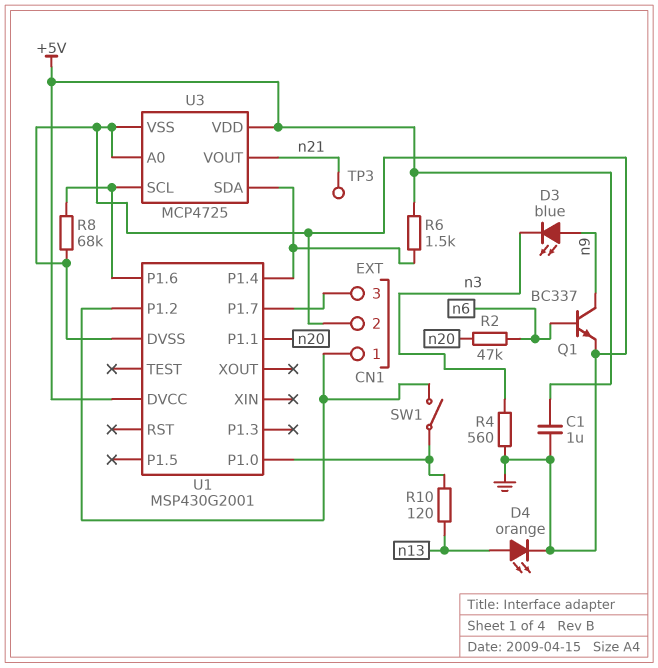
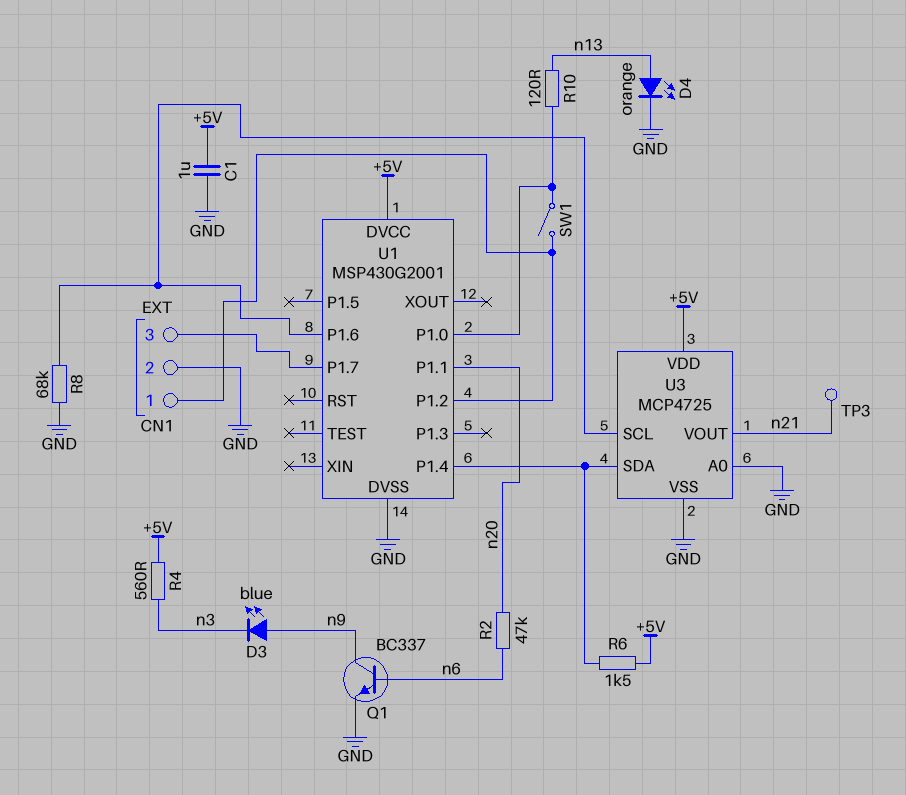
R4: 560 (GND, n3) -> 560 (+5V, n3)

